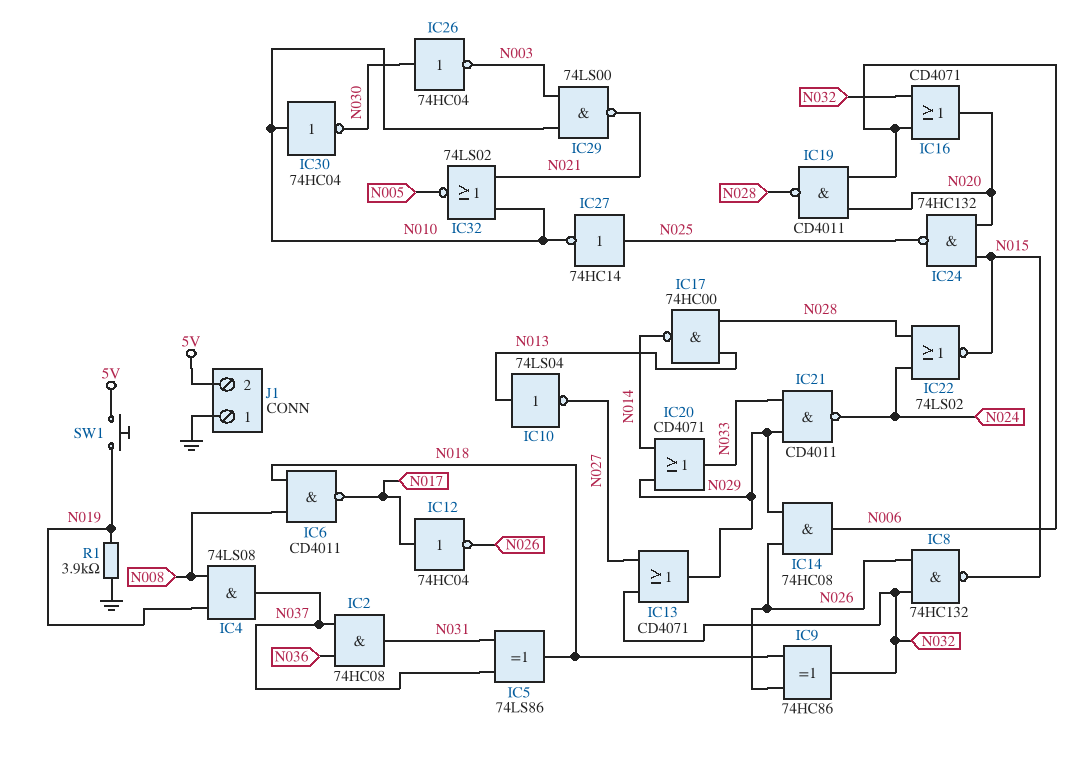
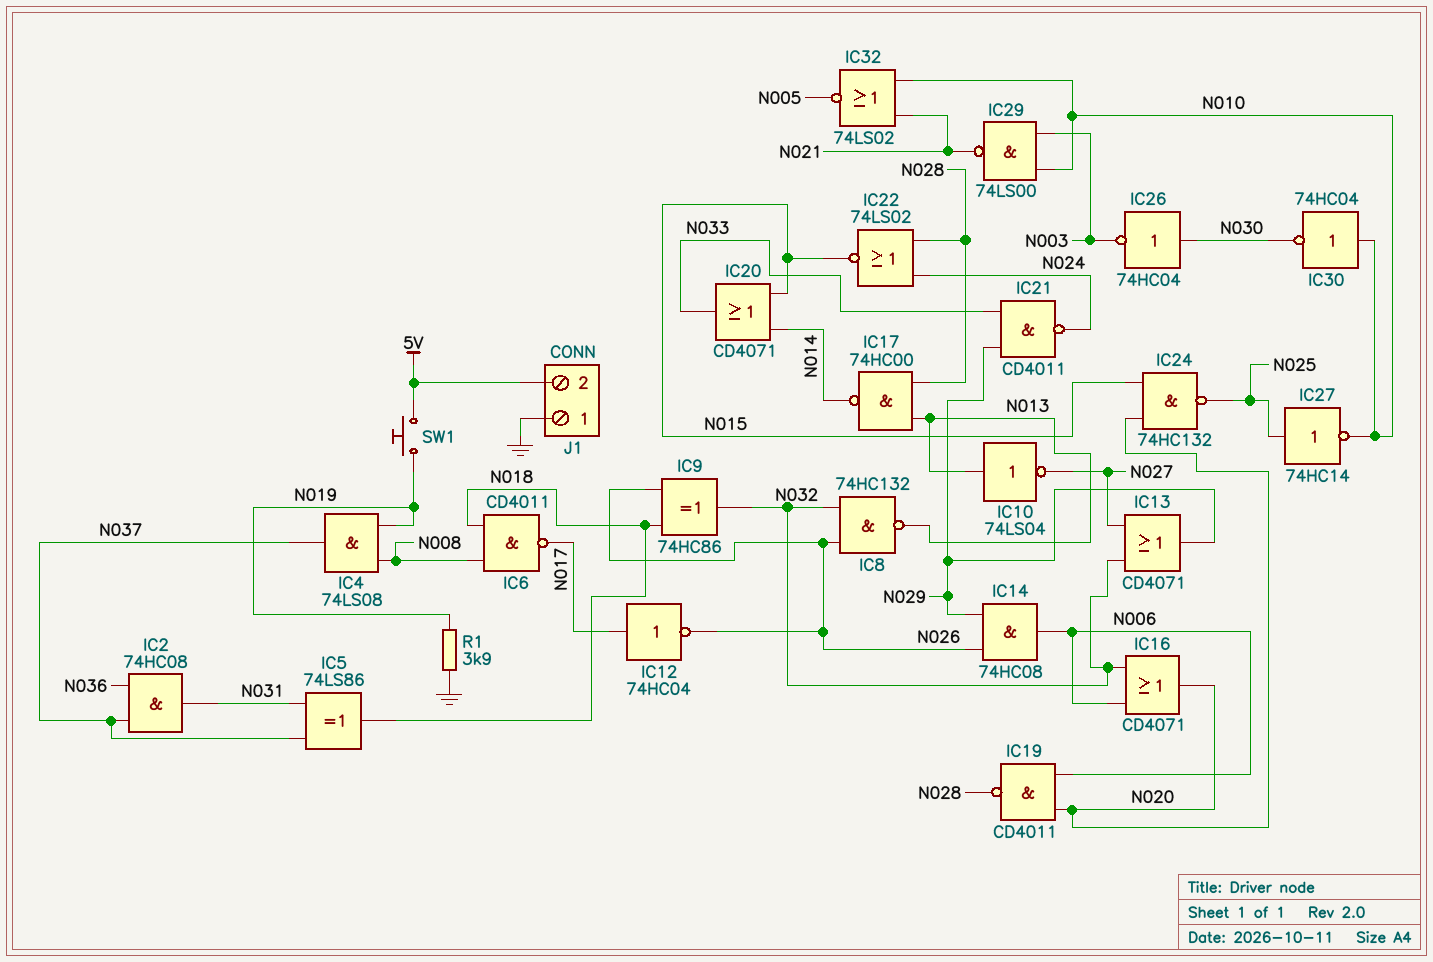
IC8: NAND 74HC132 (in N026, in N032, out N015) -> NAND 74HC132 (in N026, in N032, out N013)
IC20: OR CD4071 (in N014, in N029, out N033) -> OR CD4071 (in N014, in N015, out N033)

